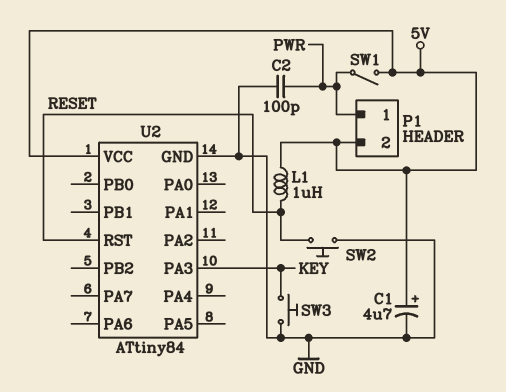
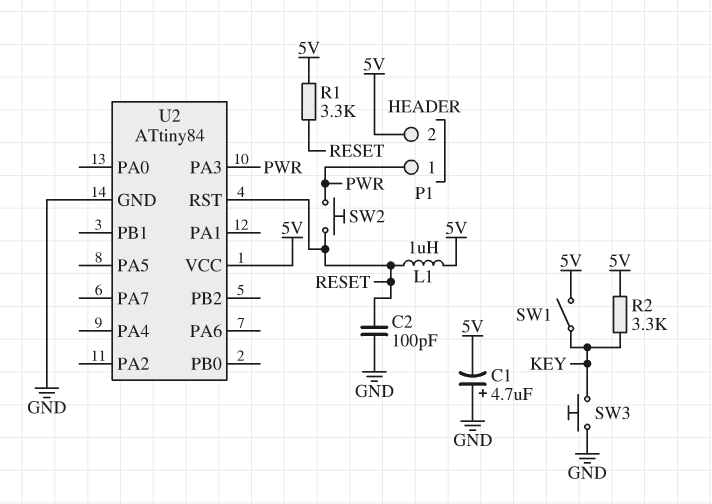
C1: 4.7uF (plus 5V, minus GND) -> 4.7uF (plus GND, minus 5V)
C2: 100pF (GND, PWR) -> 100pF (GND, RESET)
R1: none -> 3.3k (5V, RESET)
R2: none -> 3.3k (5V, KEY)
SW1: switch (5V, PWR) -> switch (5V, KEY)
SW2: button (GND, RESET) -> button (PWR, RESET)
U2 pin PA3: KEY -> PWR

